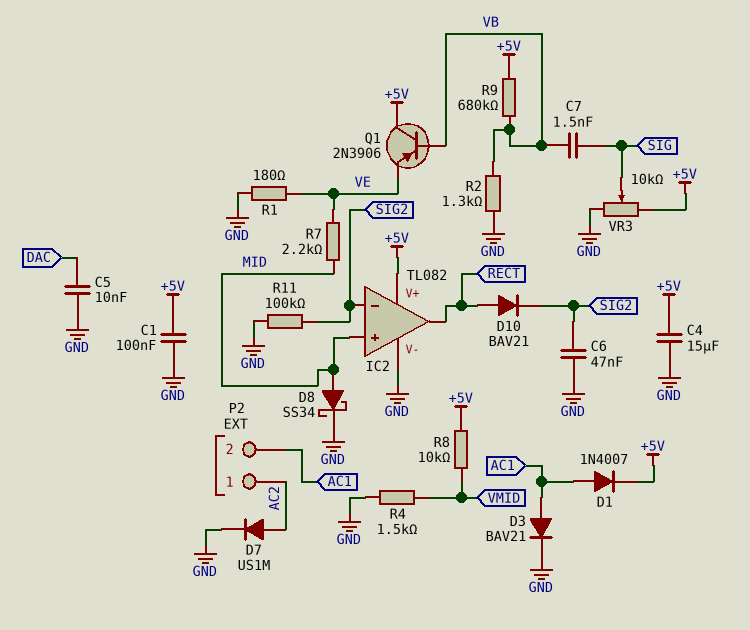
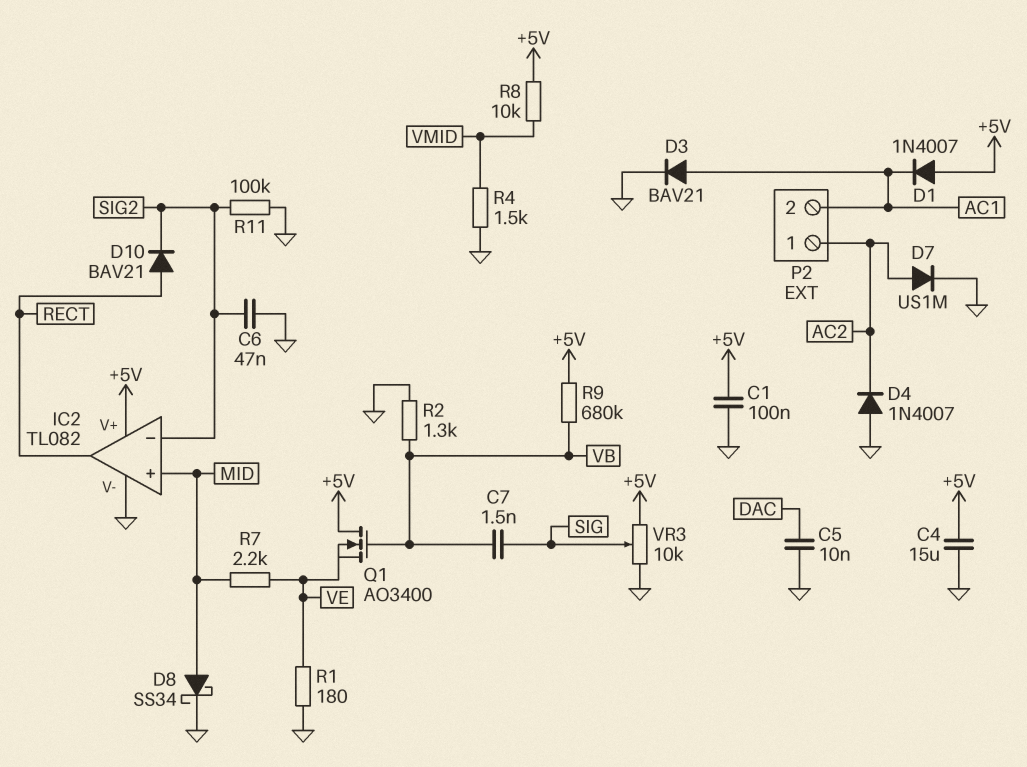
D1: diode 1N4007 (A AC1, K +5V) -> diode 1N4007 (A +5V, K AC1)
D4: none -> diode 1N4007 (A GND, K AC2)
Q1: PNP 2N3906 (B VB, C +5V, E VE) -> NMOS AO3400 (G VB, D +5V, S VE)

